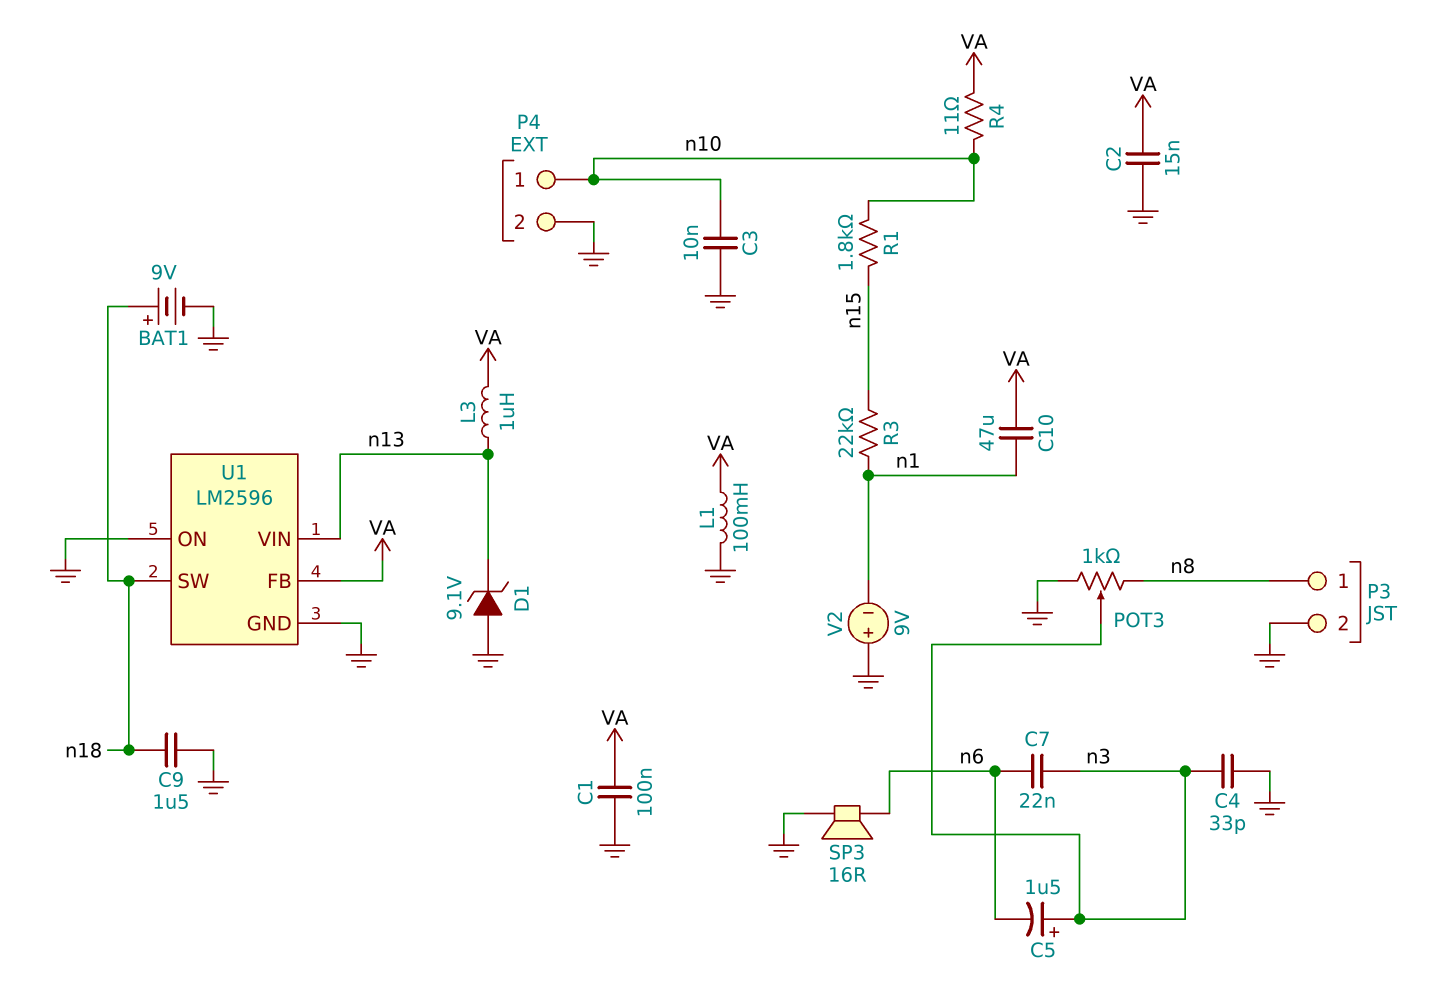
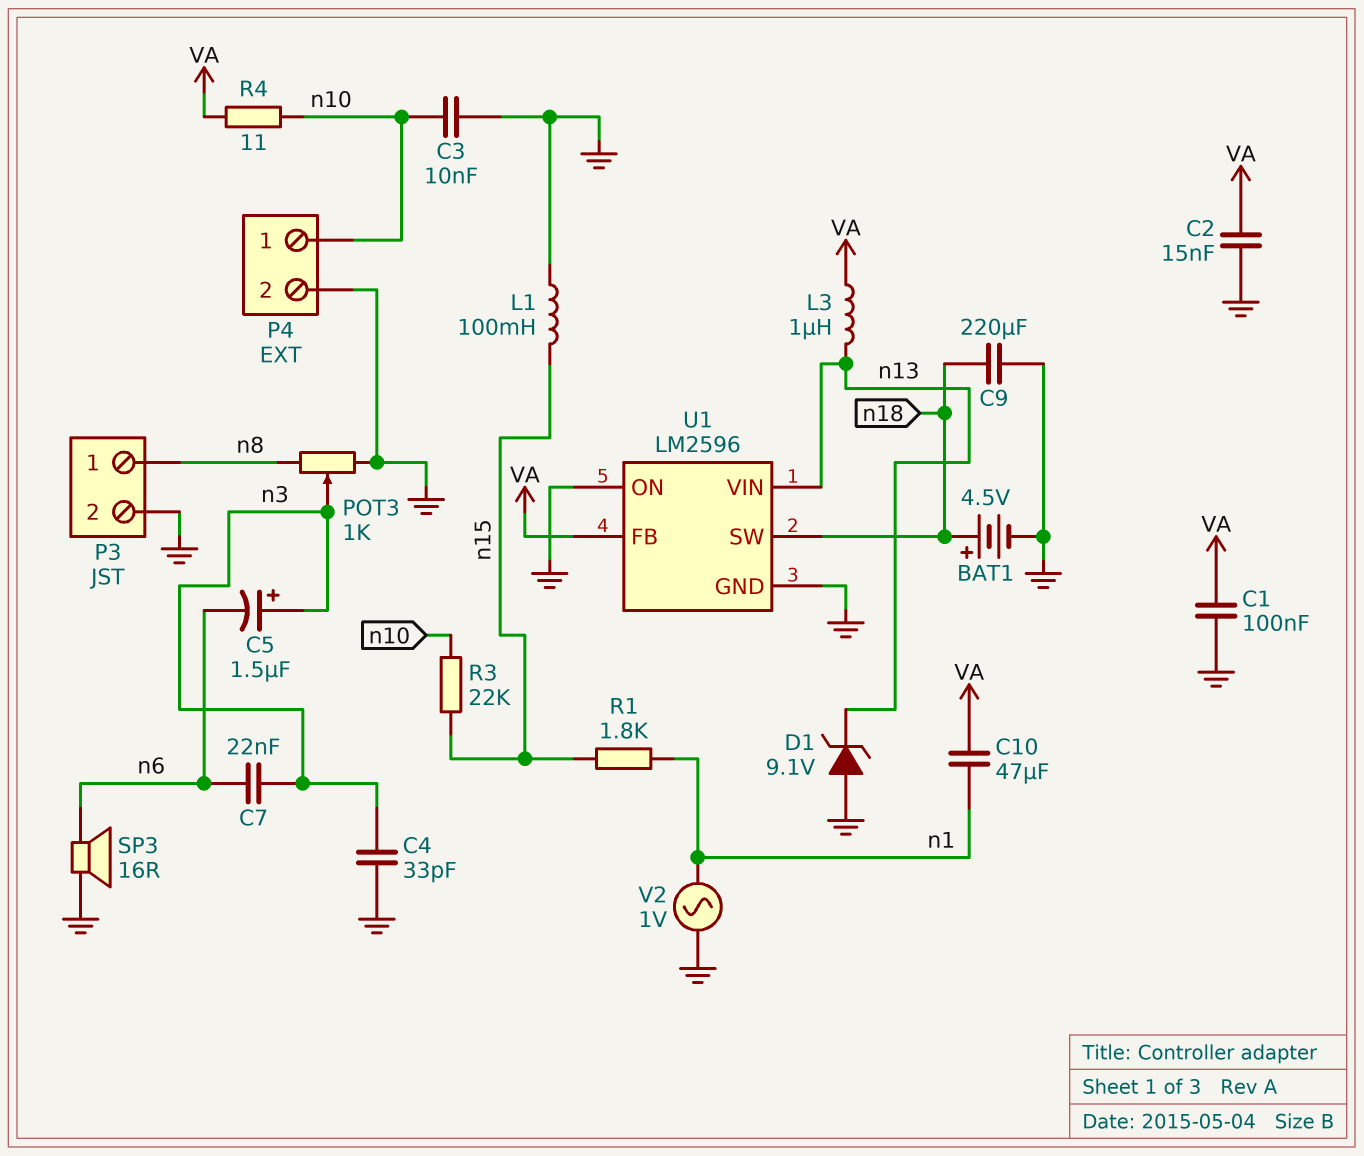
BAT1: 9V (plus n18, minus GND) -> 4.5V (plus n18, minus GND)
C9: 1.5uF (GND, n18) -> 220uF (GND, n18)
L1: 100mH (GND, VA) -> 100mH (GND, n15)
R1: 1.8k (n10, n15) -> 1.8k (n1, n15)
R3: 22k (n1, n15) -> 22k (n10, n15)
V2: 9V (plus GND, minus n1) -> AC 1V (GND, n1)

